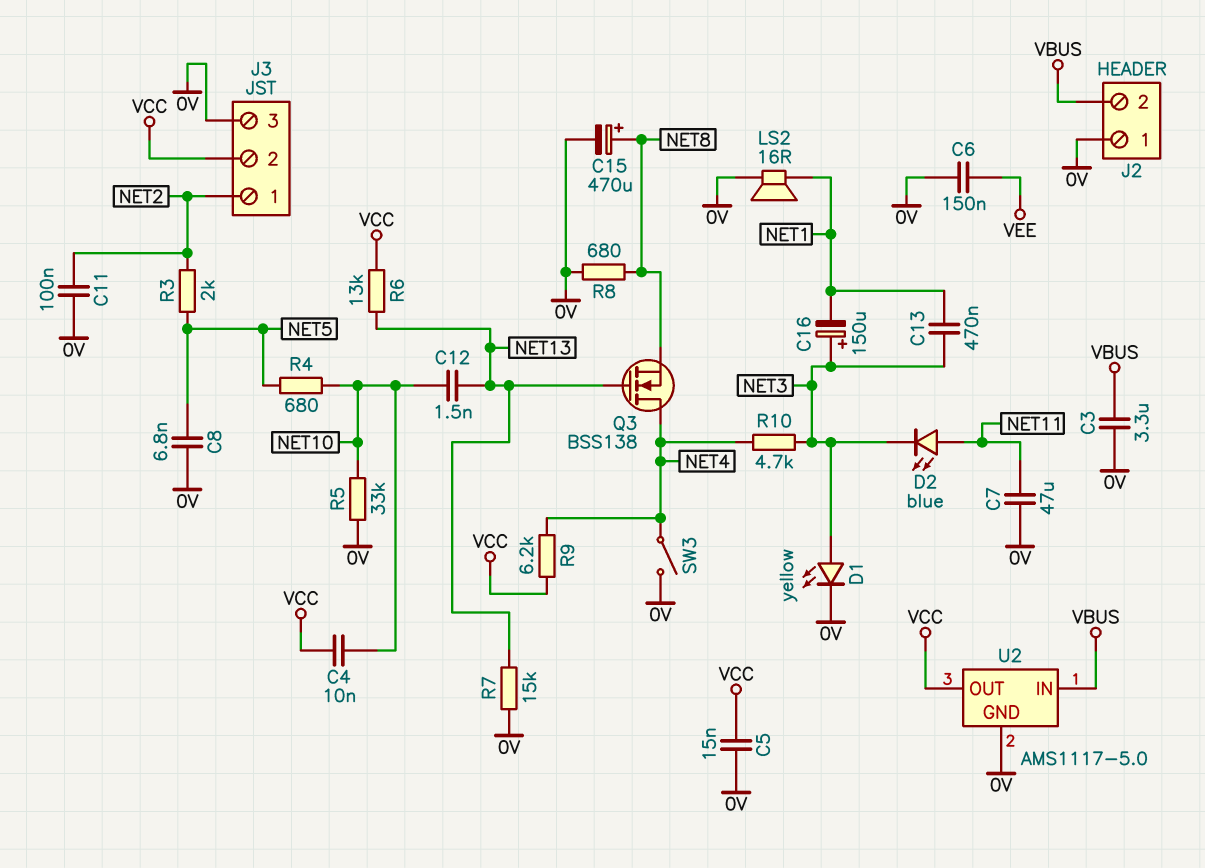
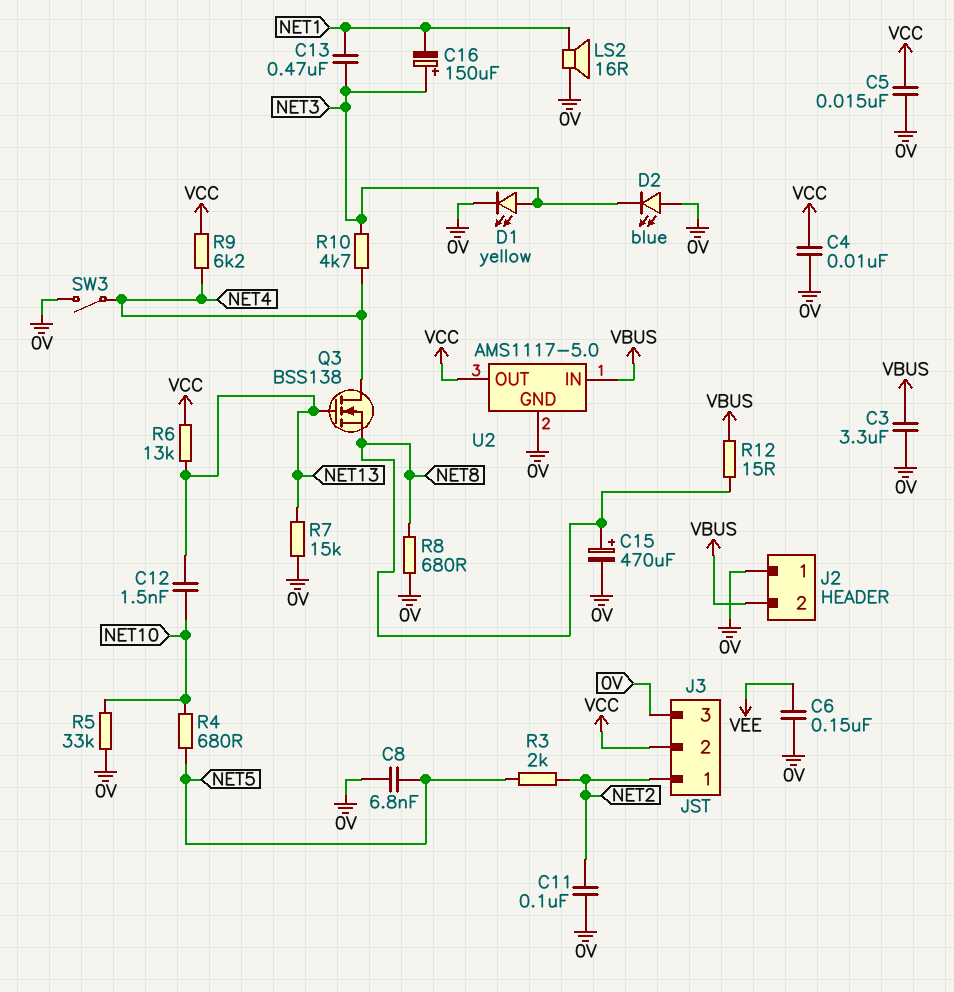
C4: 10nF (NET10, VCC) -> 10nF (0V, VCC)
C7: 47uF (0V, NET11) -> none
D2: LED blue (A NET11, K NET3) -> LED blue (A 0V, K NET3)
R12: none -> 15 (NET8, VBUS)

